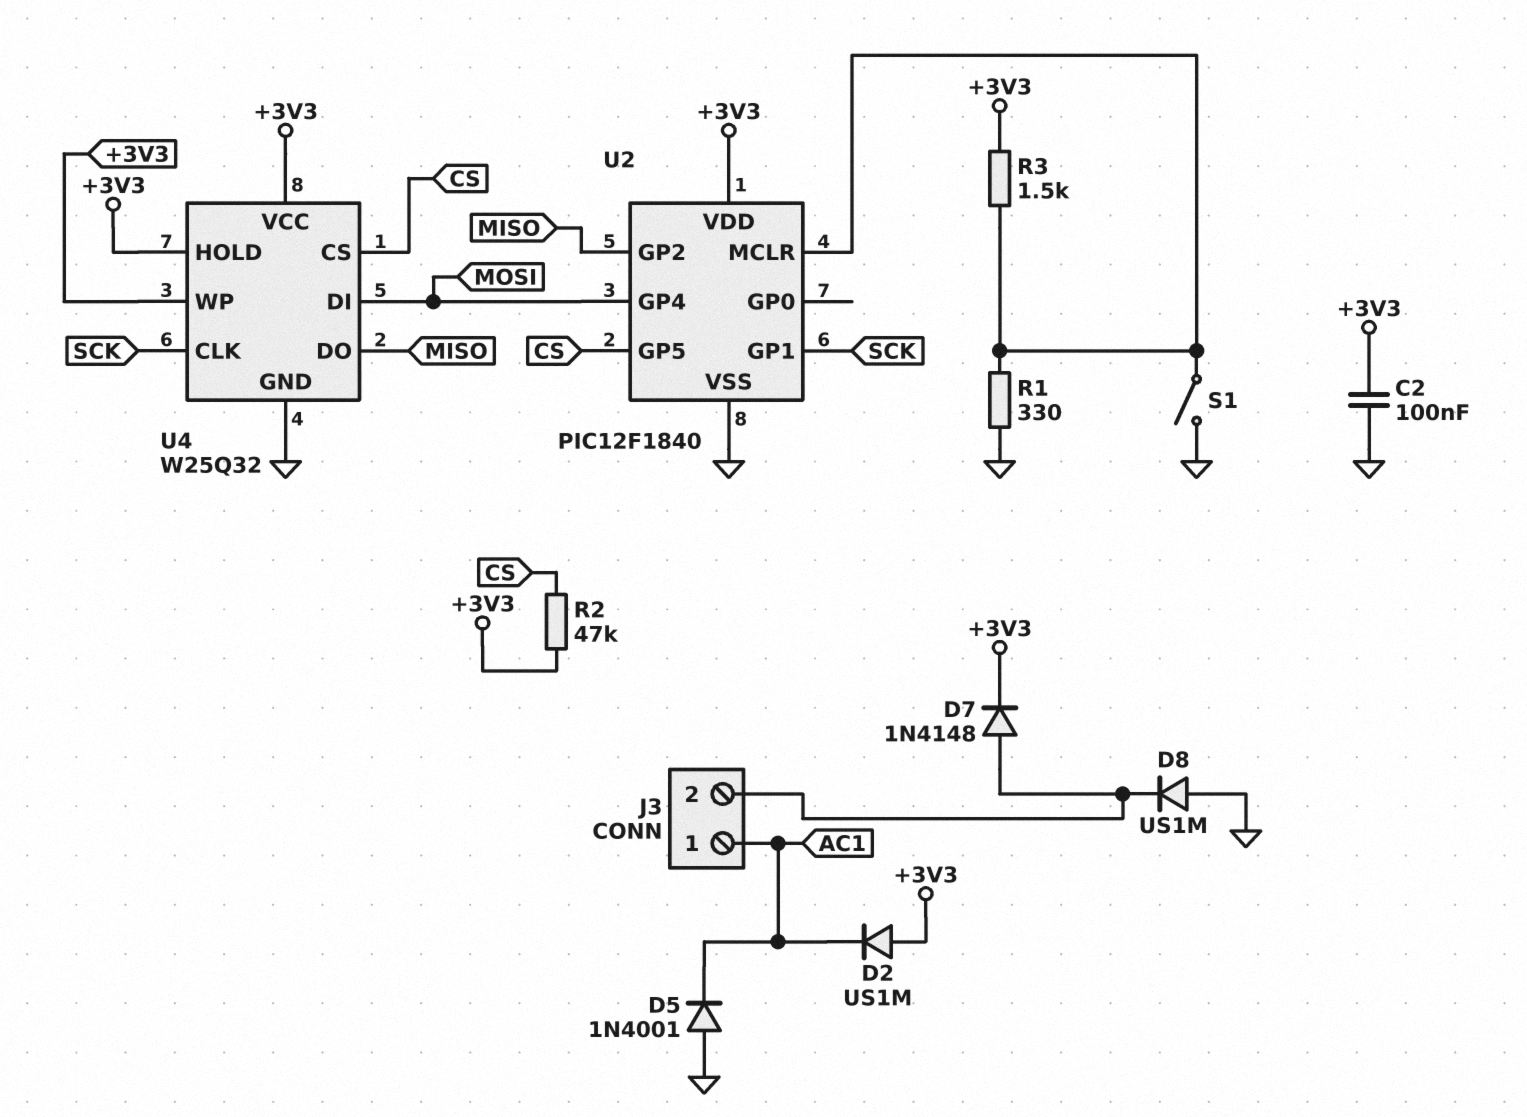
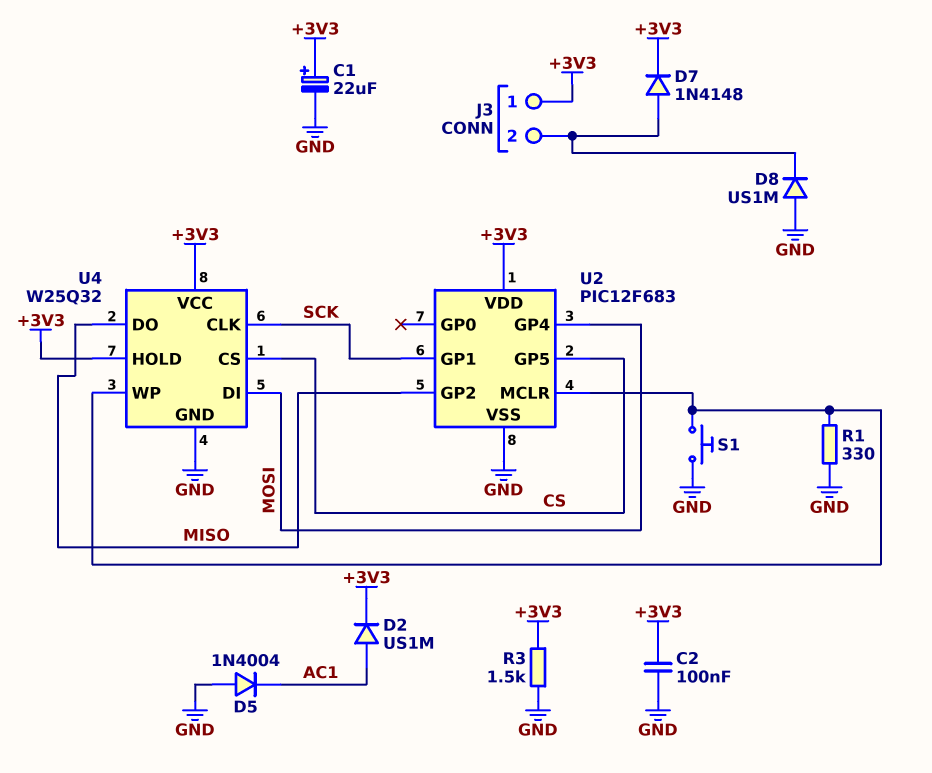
C1: none -> 22uF (plus +3V3, minus GND)
D2: diode US1M (A +3V3, K AC1) -> diode US1M (A AC1, K +3V3)
D5: diode 1N4001 (A GND, K AC1) -> diode 1N4004 (A GND, K AC1)
J3 pin 1: AC1 -> +3V3
R2: 47k (+3V3, CS) -> none
R3: 1.5k (+3V3, U2/MCLR) -> 1.5k (+3V3, GND)
S1: switch (GND, U2/MCLR) -> button (GND, U2/MCLR)
U2: PIC12F1840 -> PIC12F683
U4 pin WP: +3V3 -> U2/MCLR

